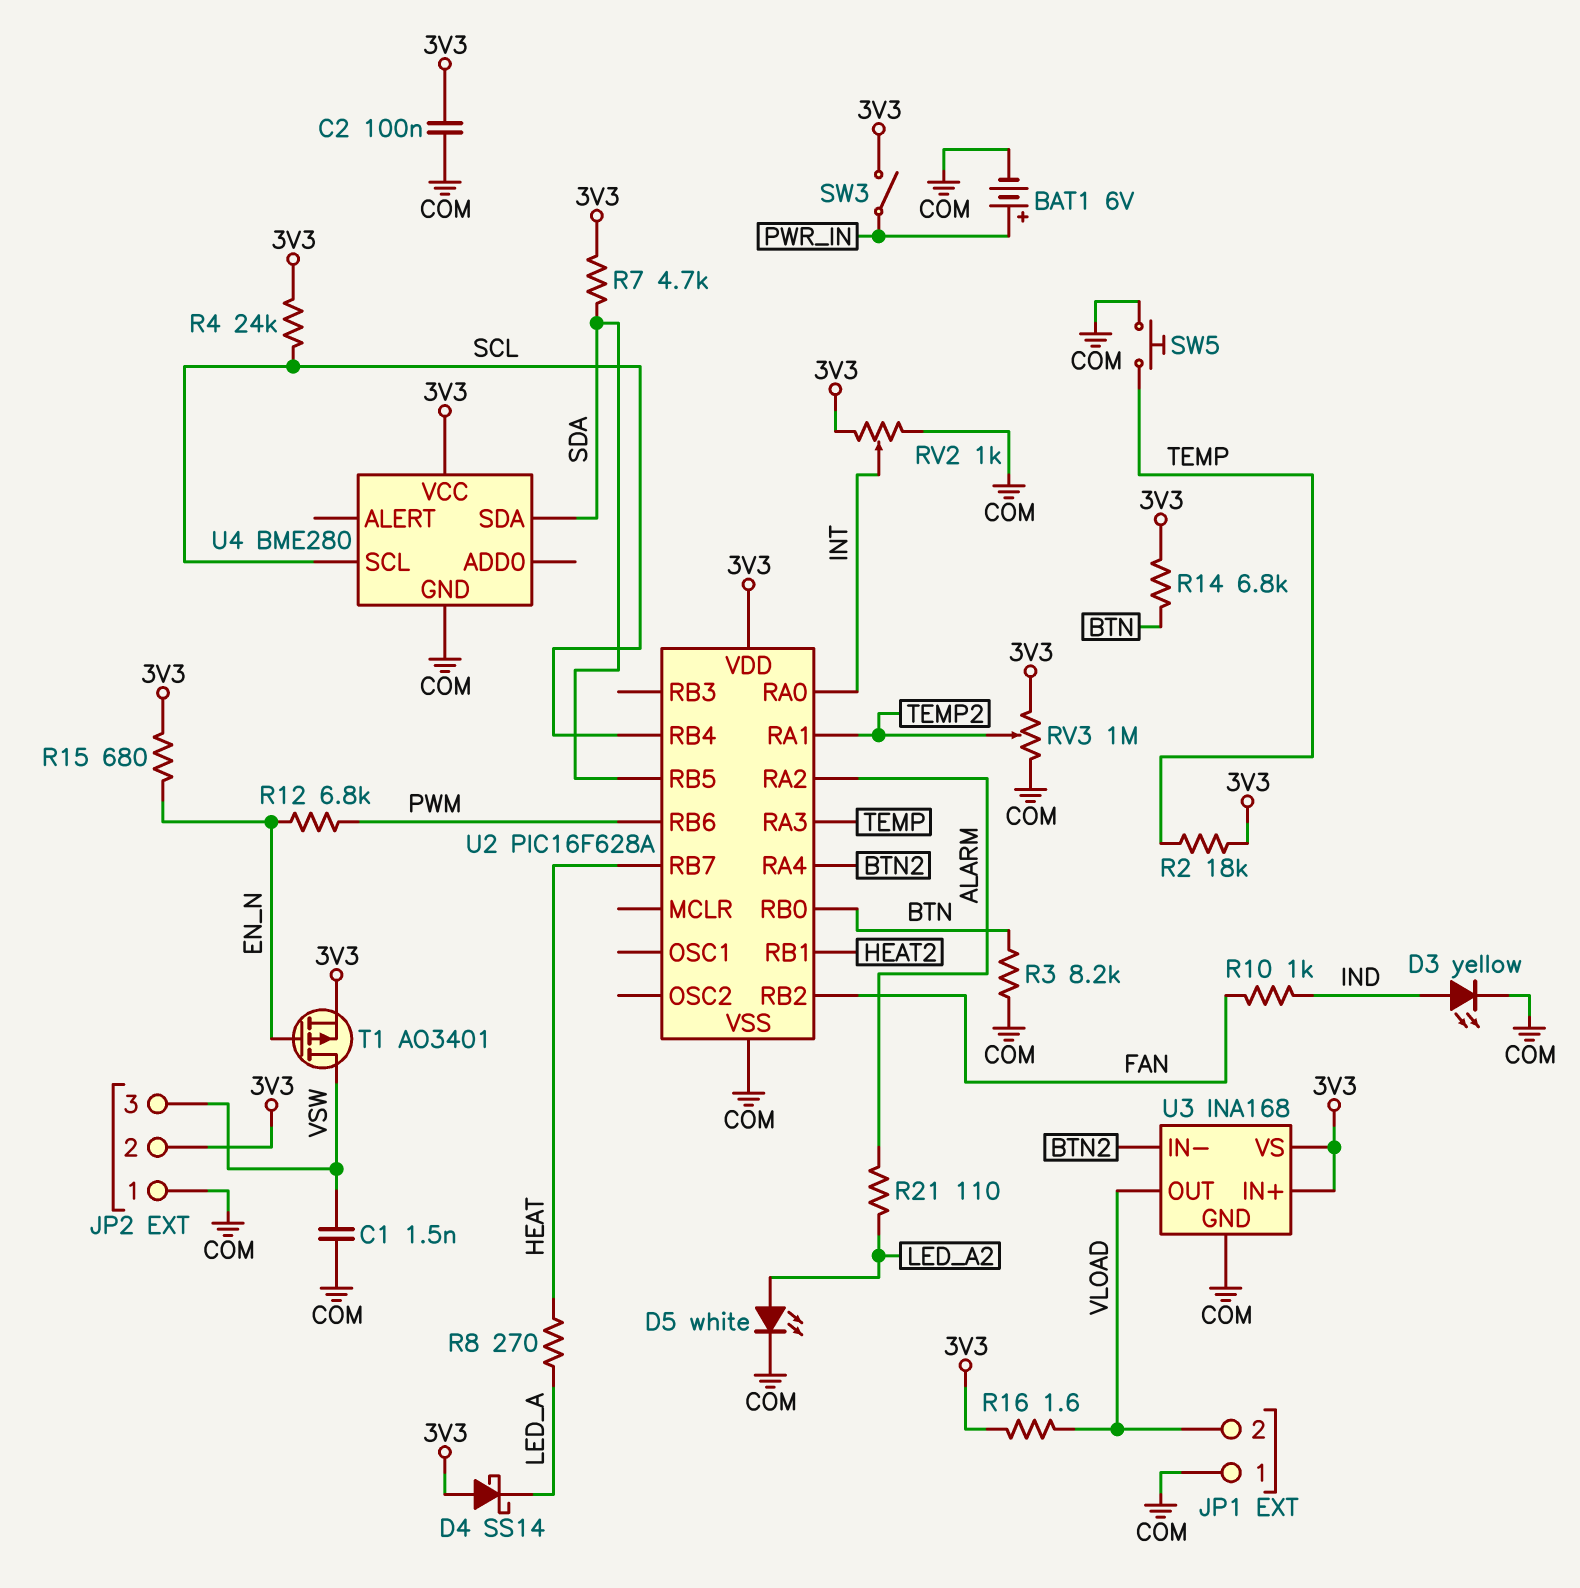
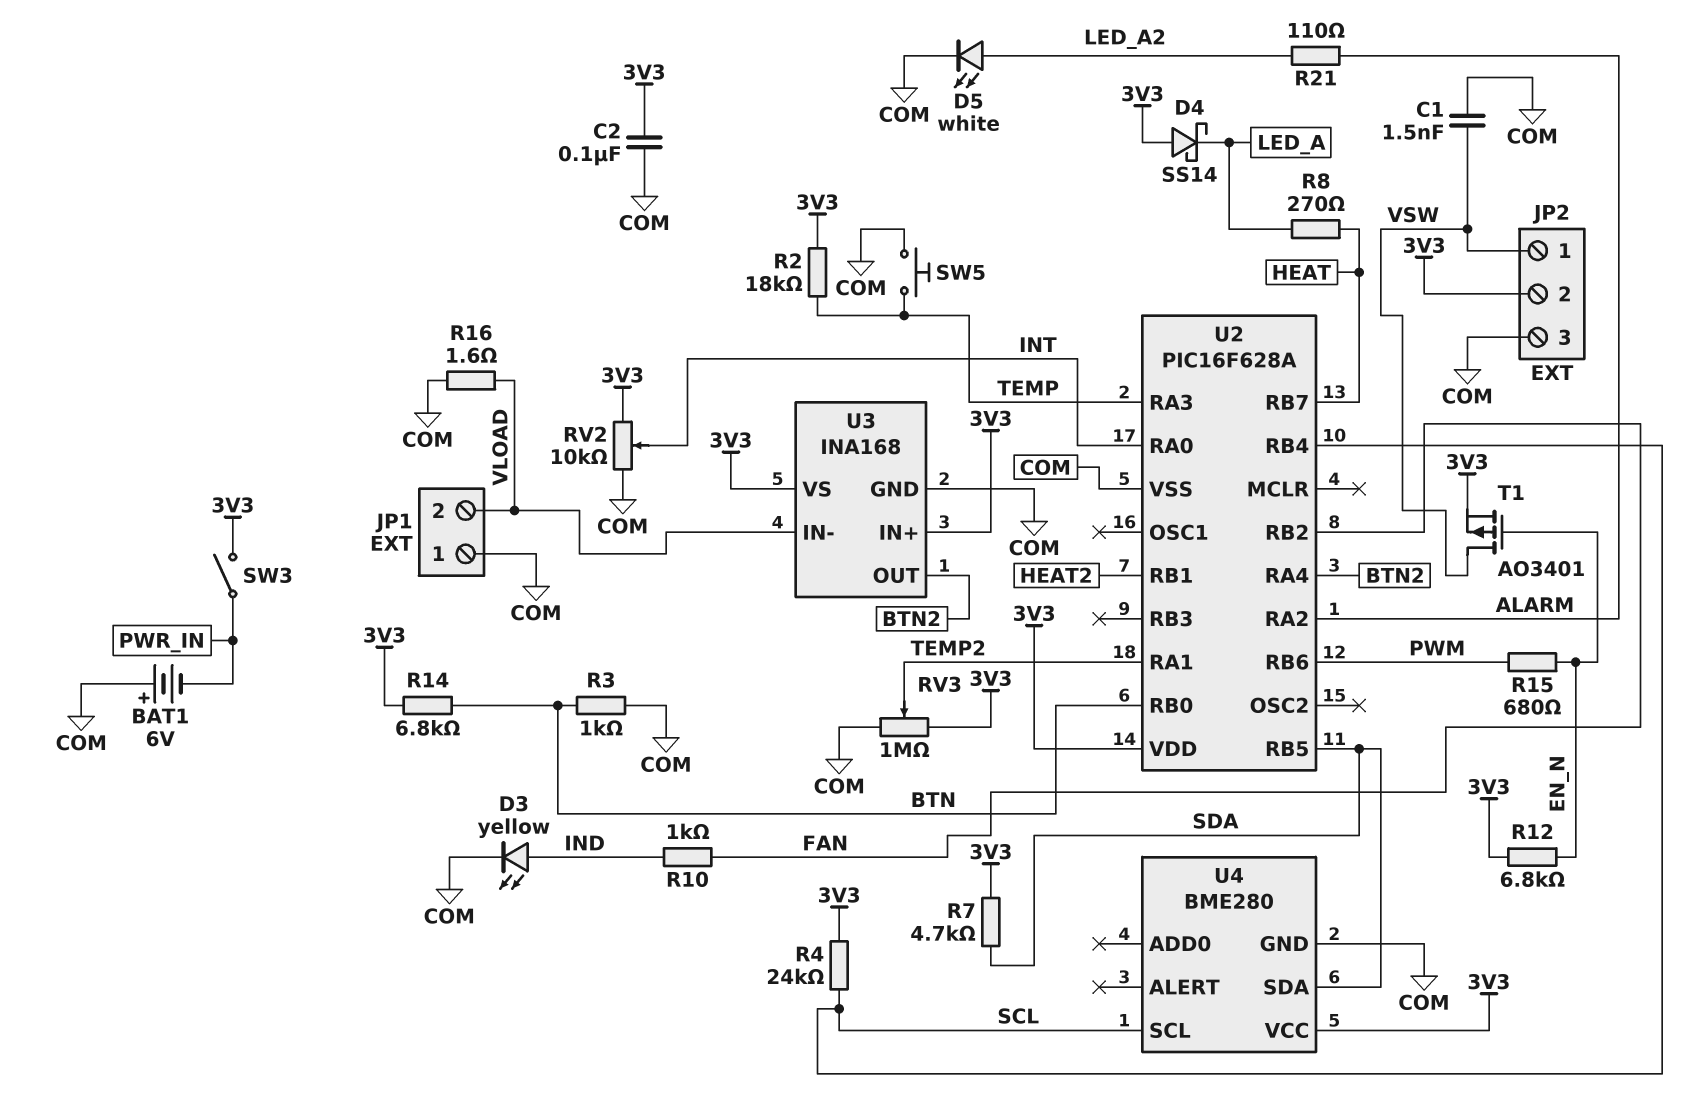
BAT1: 6V (plus PWR_IN, minus COM) -> 6V (plus COM, minus PWR_IN)
JP2 pin 1: COM -> VSW
JP2 pin 3: VSW -> COM
R3: 8.2k (BTN, COM) -> 1k (BTN, COM)
R12: 6.8k (EN_N, PWM) -> 6.8k (3V3, EN_N)
R15: 680 (3V3, EN_N) -> 680 (EN_N, PWM)
R16: 1.6 (3V3, VLOAD) -> 1.6 (COM, VLOAD)
RV2: 1k (3V3, COM, wiper INT) -> 10k (3V3, COM, wiper INT)
U3 pin IN-: BTN2 -> VLOAD
U3 pin OUT: VLOAD -> BTN2

